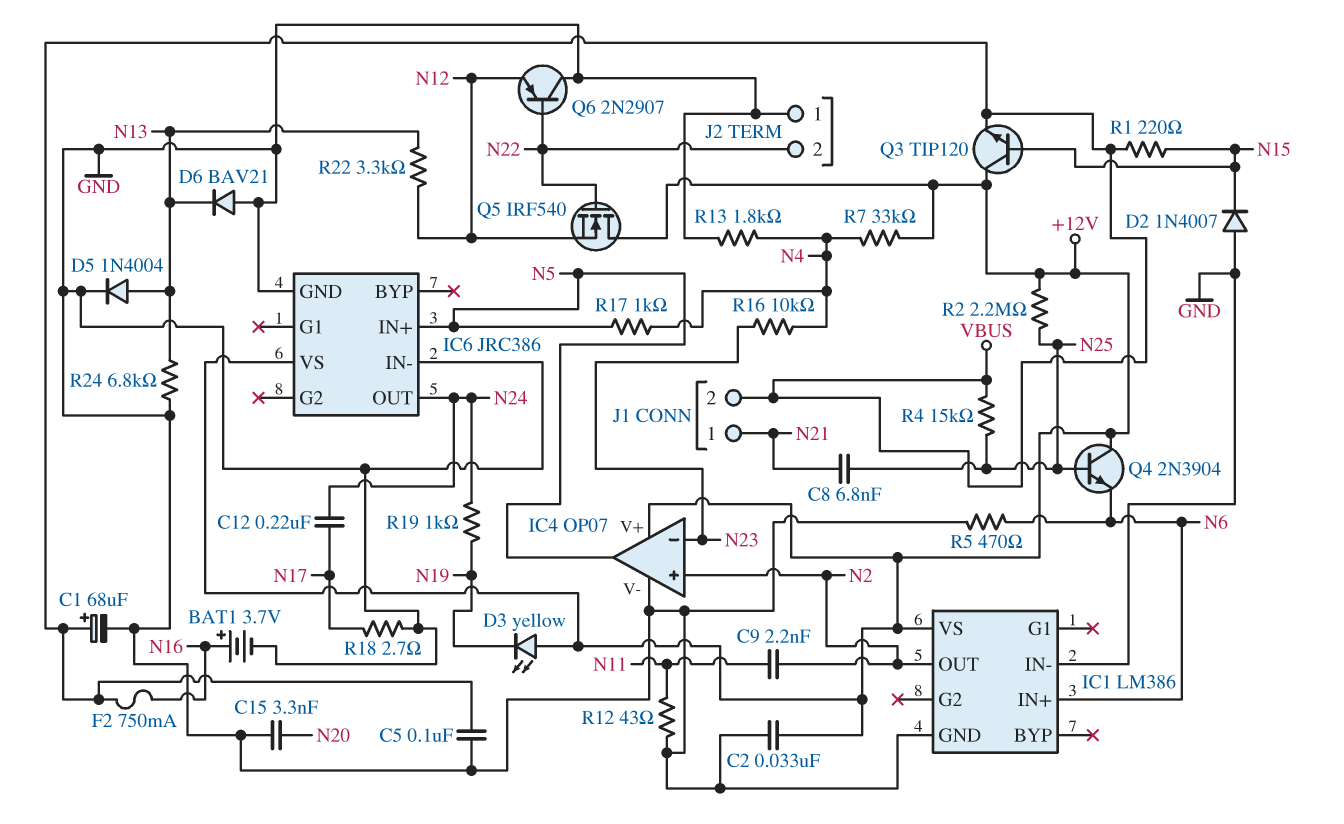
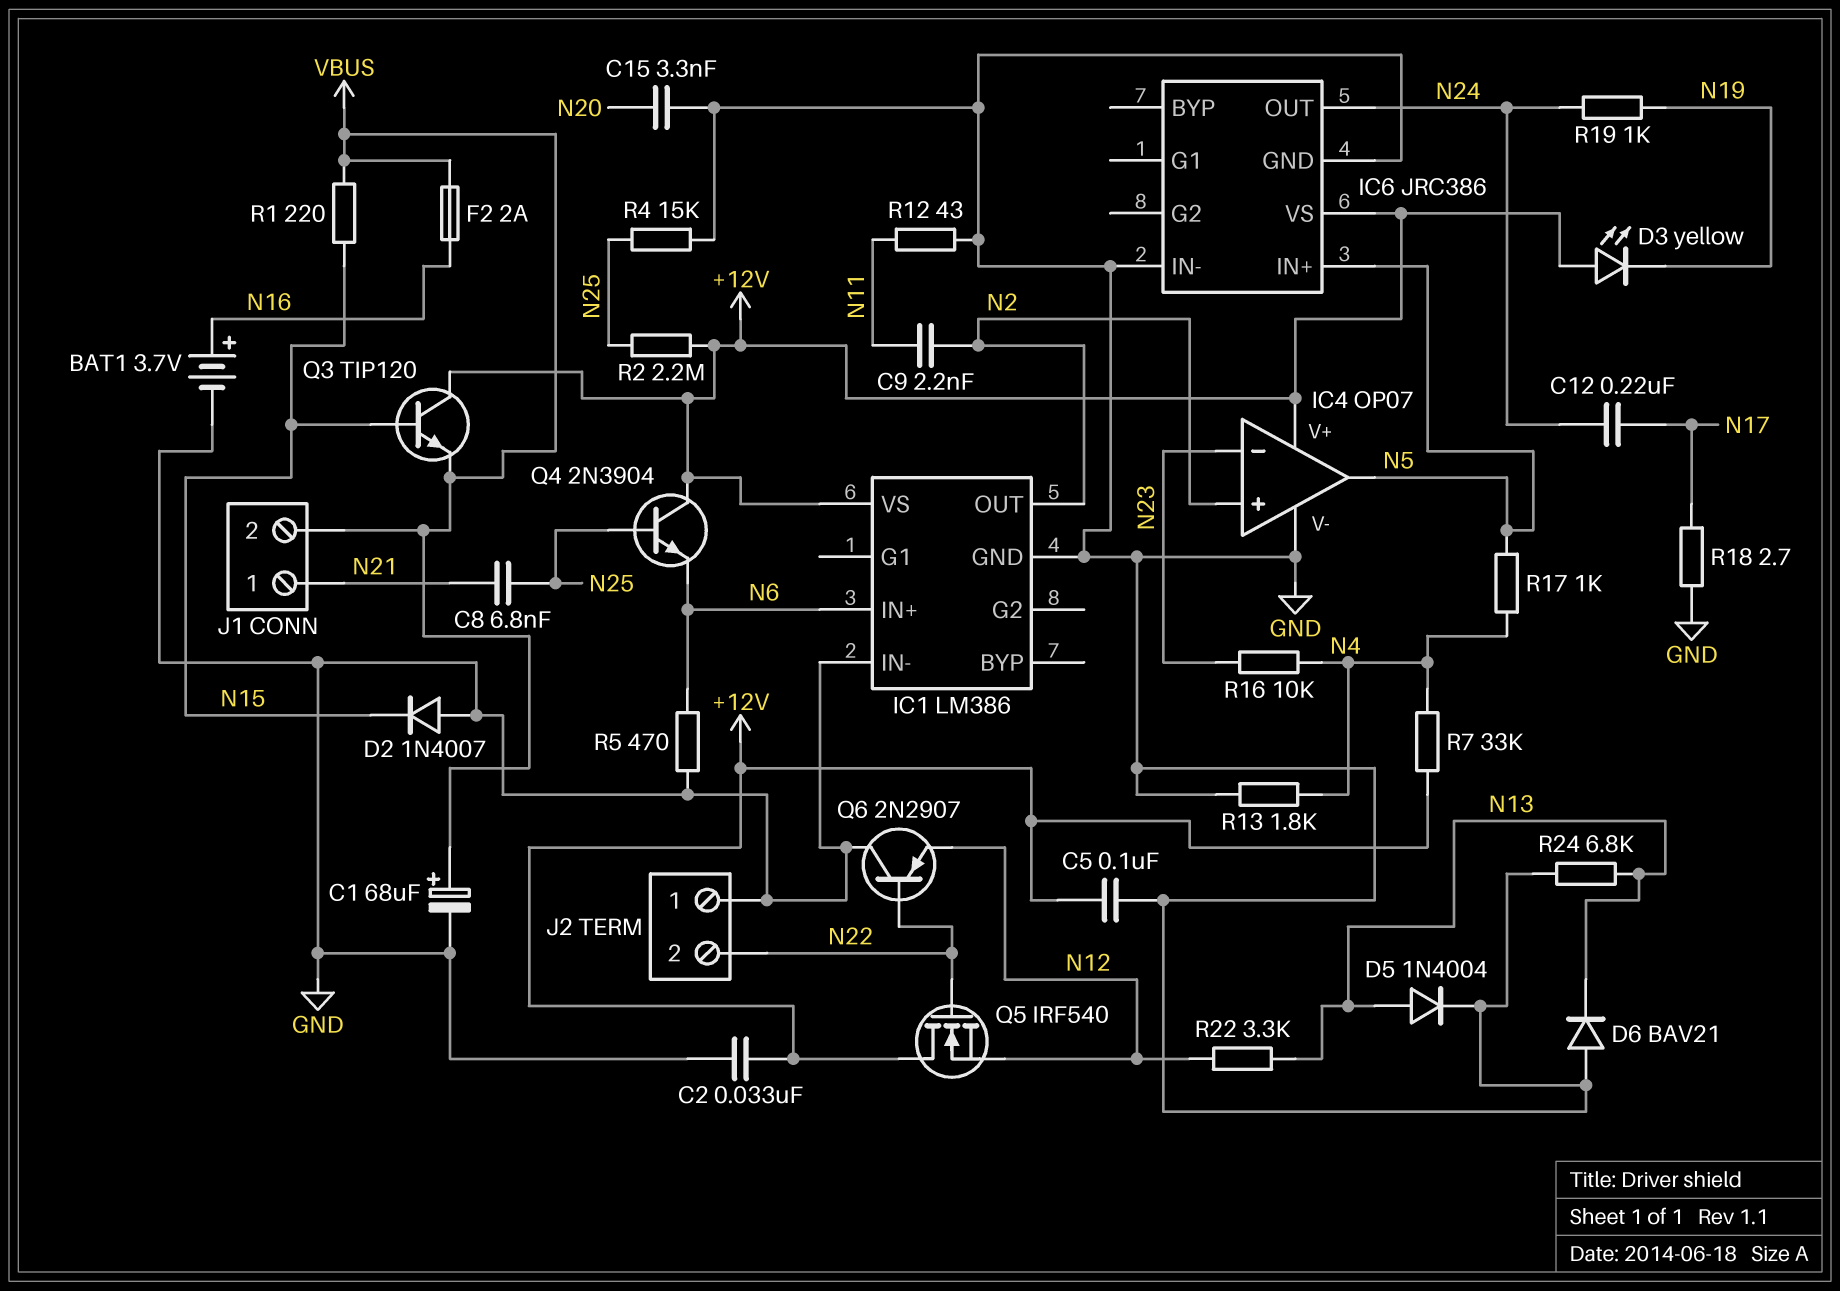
C5: 100nF (GND, VBUS) -> 100nF (+12V, GND)
F2: 750mA (N16, VBUS) -> 2A (N16, VBUS)
R4: 15k (N25, VBUS) -> 15k (GND, N25)

